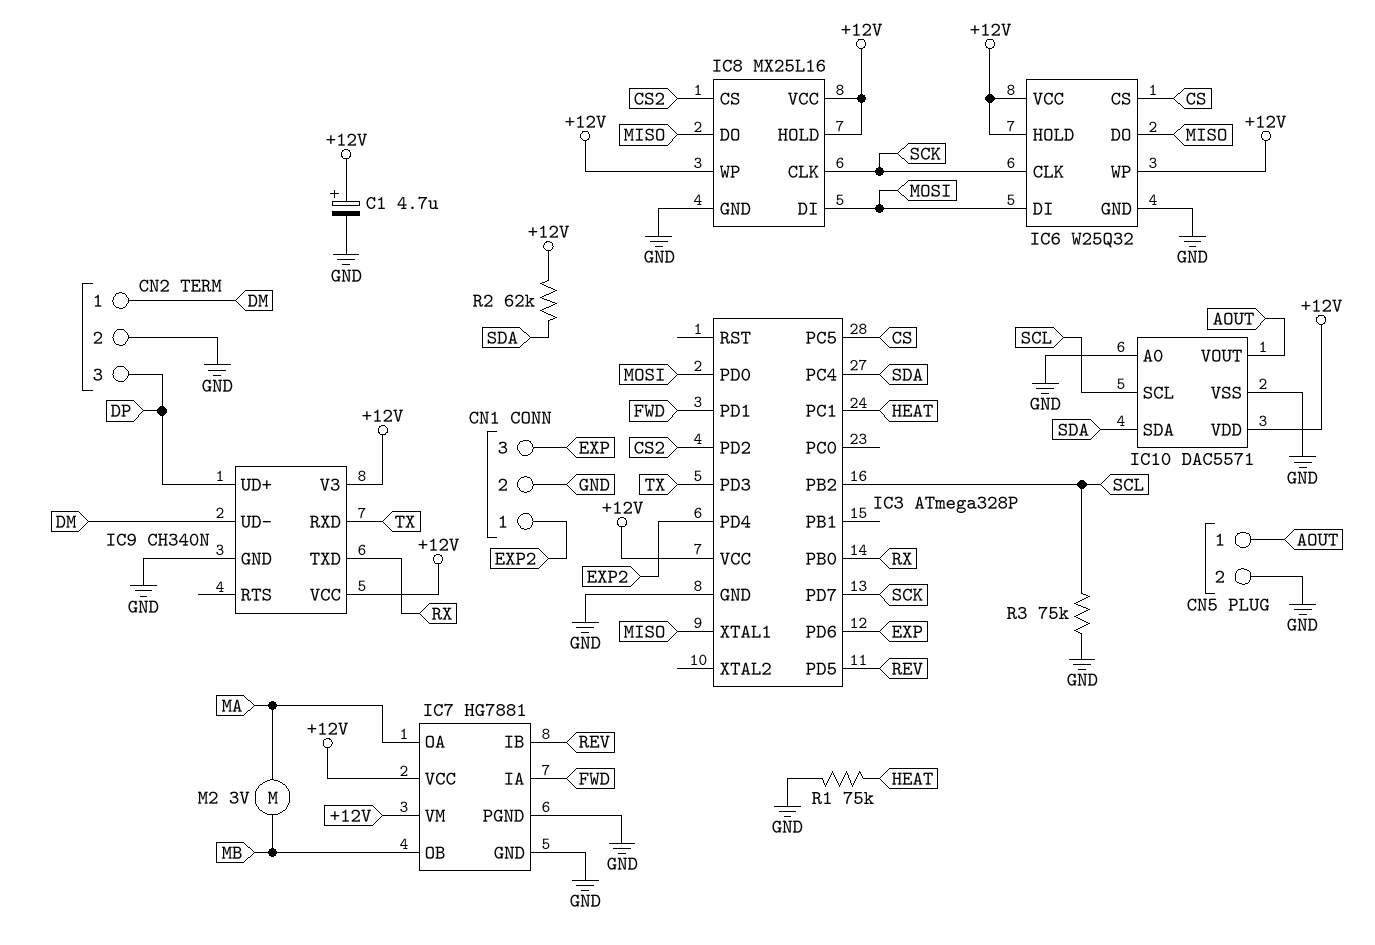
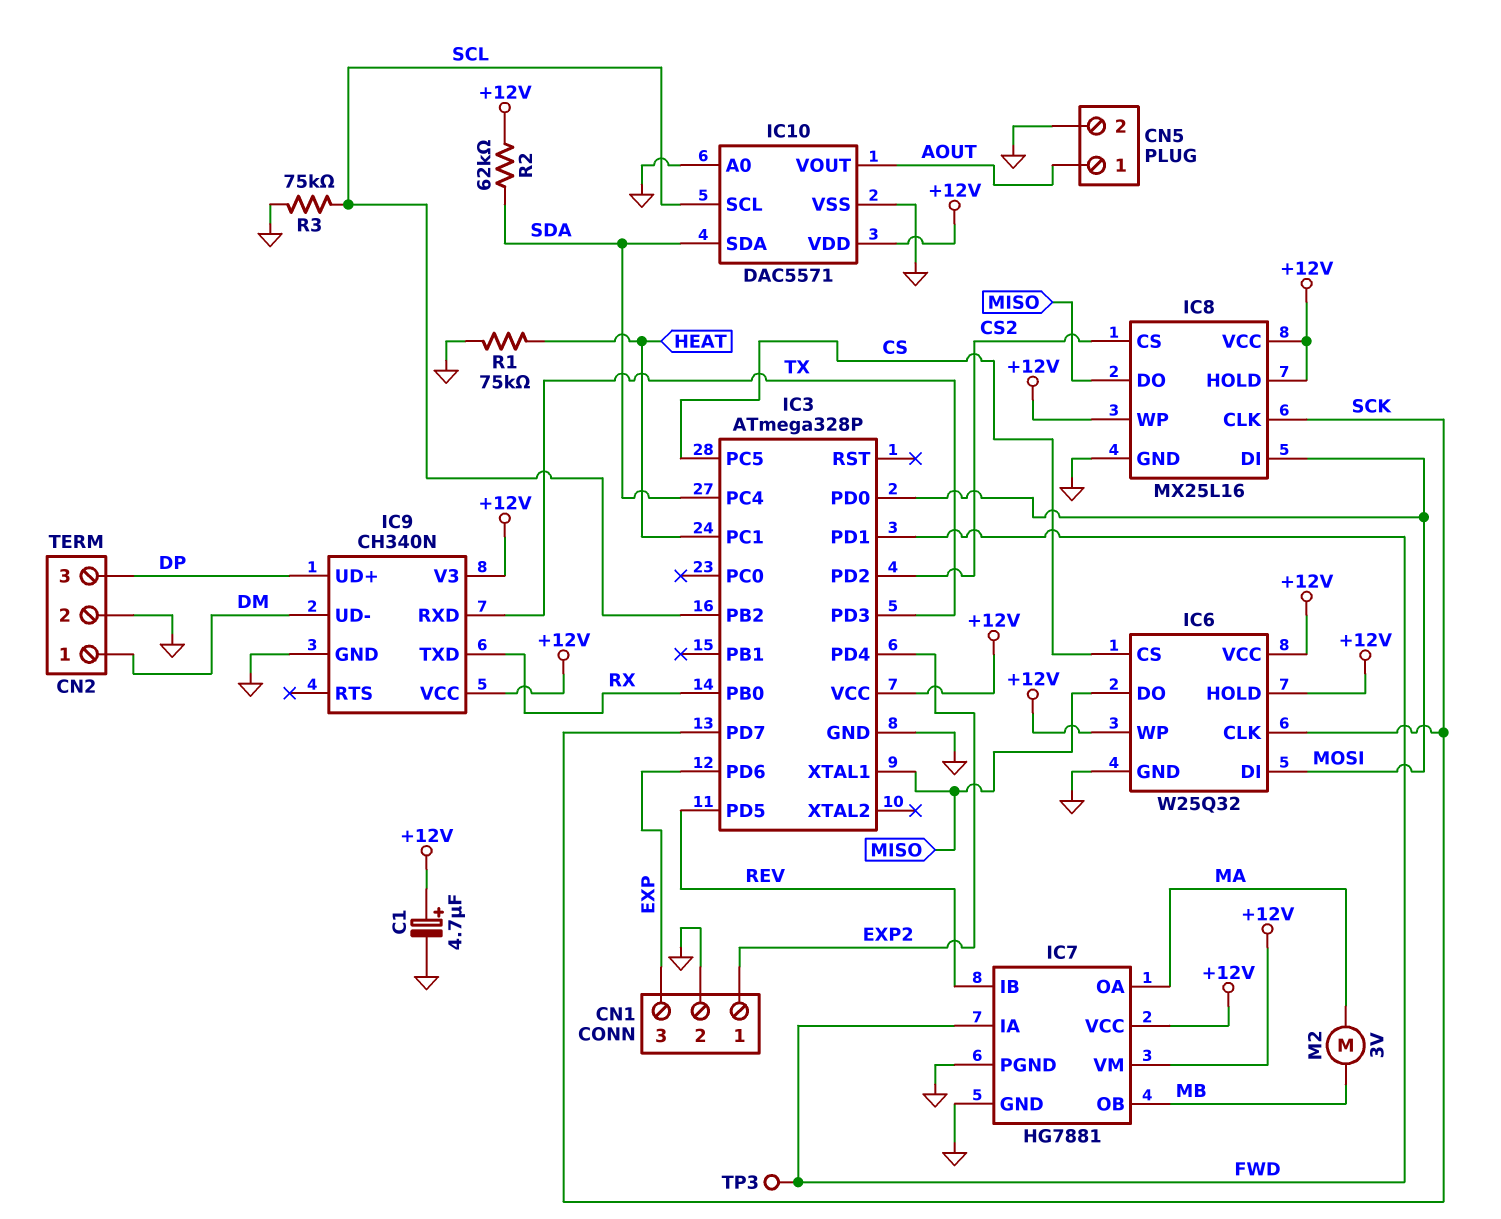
TP3: none -> test point (FWD)

